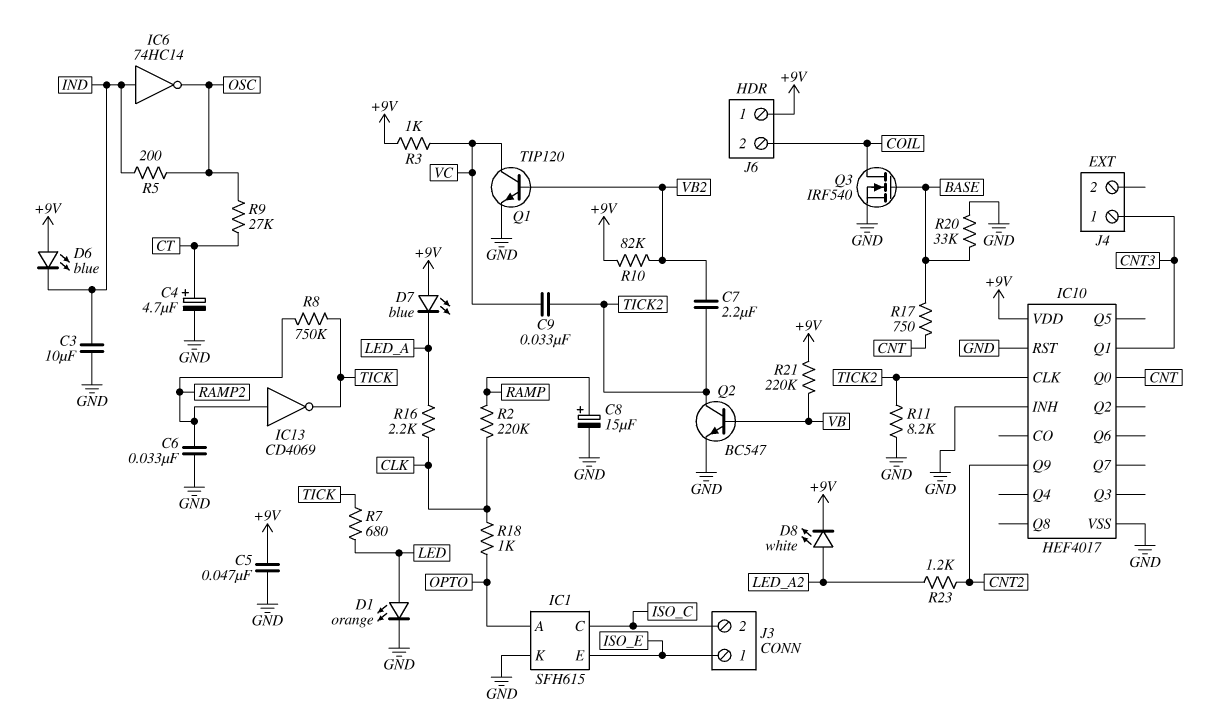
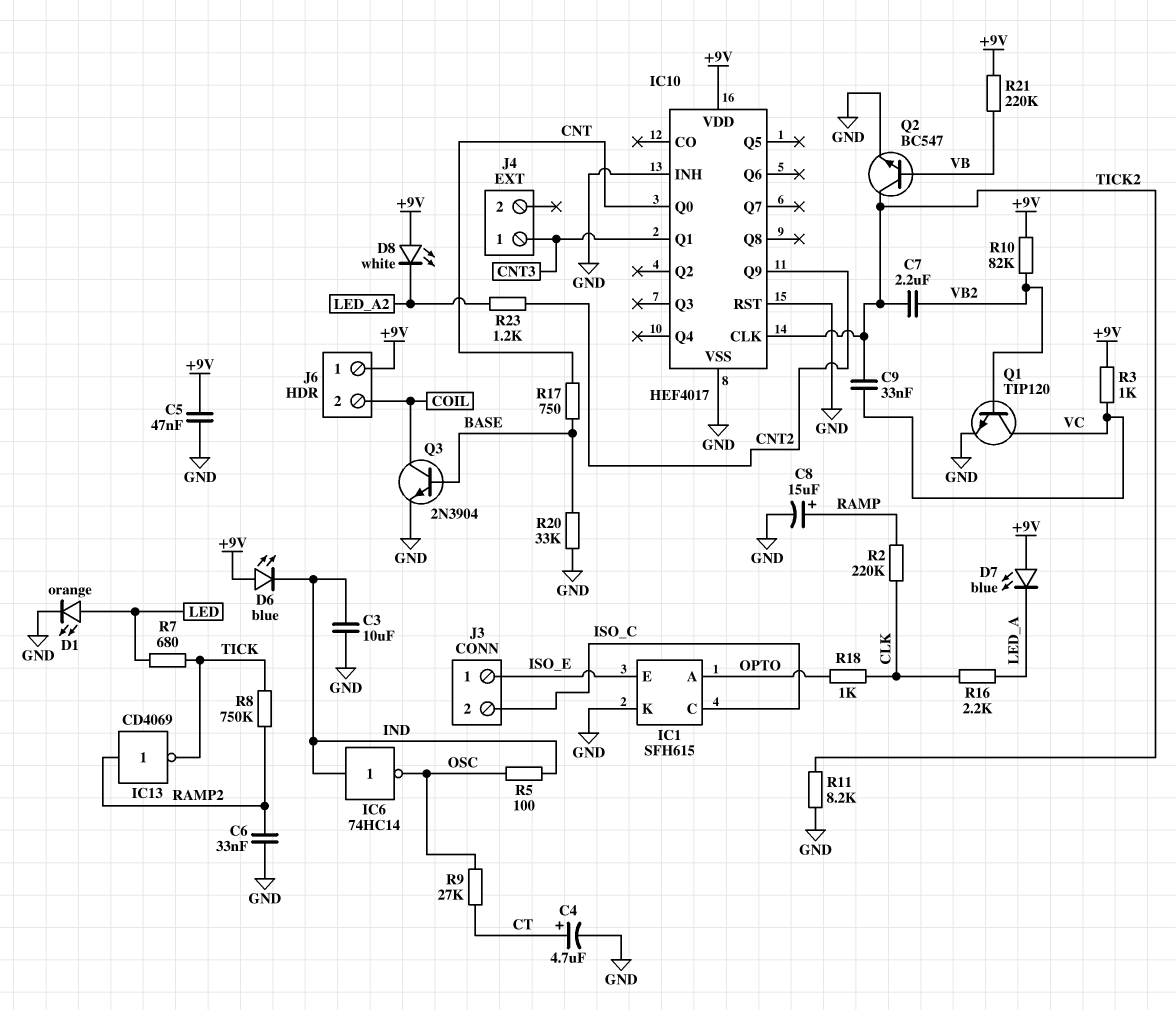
D8: LED white (A LED_A2, K +9V) -> LED white (A +9V, K LED_A2)
Q3: NMOS IRF540 (G BASE, D COIL, S GND) -> NPN 2N3904 (B BASE, C COIL, E GND)
R5: 200 (IND, OSC) -> 100 (IND, OSC)

